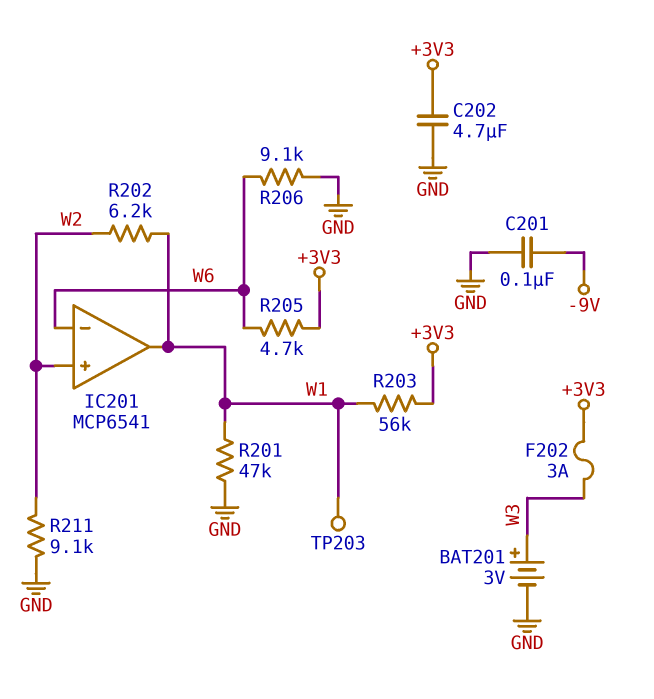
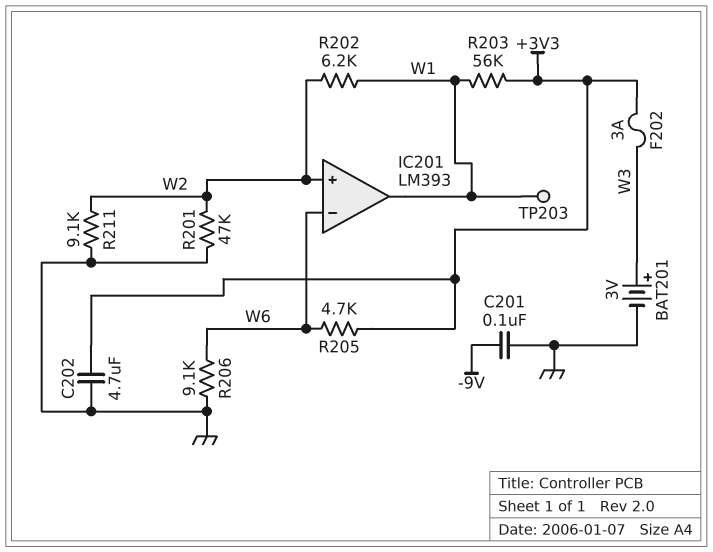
IC201: MCP6541 -> LM393
R201: 47k (GND, W1) -> 47k (GND, W2)

